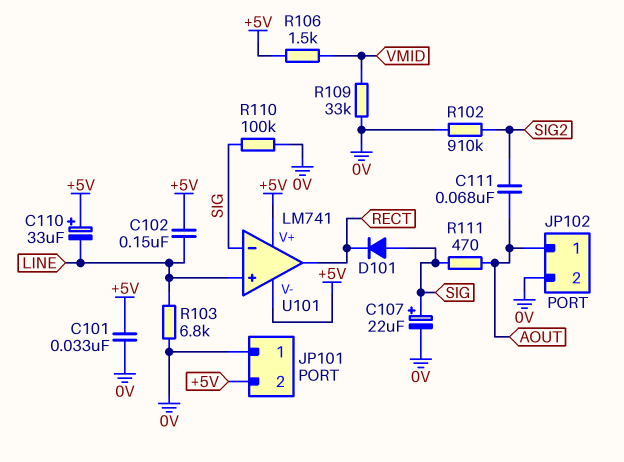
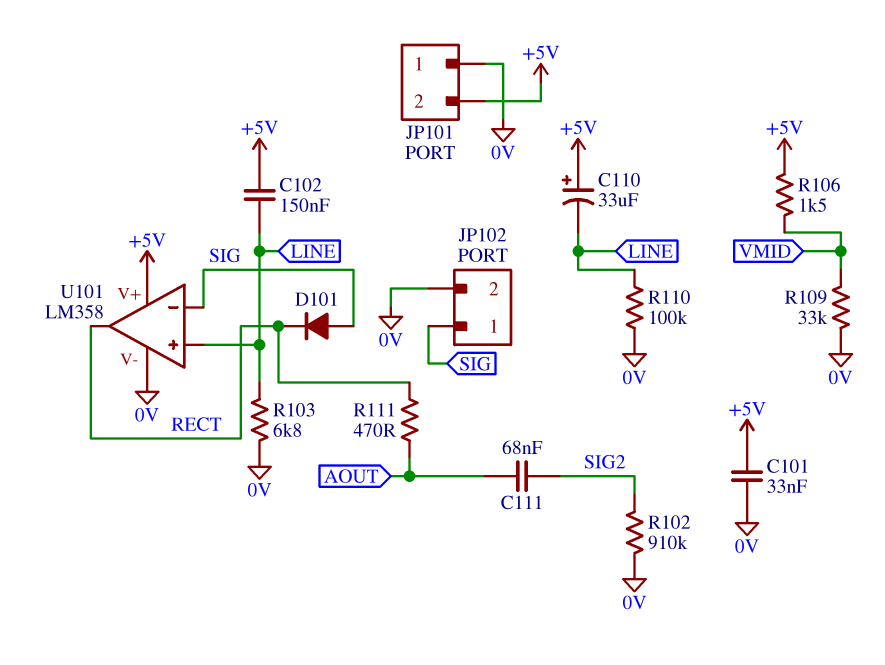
C107: 22uF (plus SIG, minus 0V) -> none
JP102 pin 1: AOUT -> SIG
R110: 100k (0V, SIG) -> 100k (0V, LINE)
R111: 470 (AOUT, SIG) -> 470 (AOUT, RECT)
U101: LM741 -> LM358
U101 pin V-: +5V -> 0V

